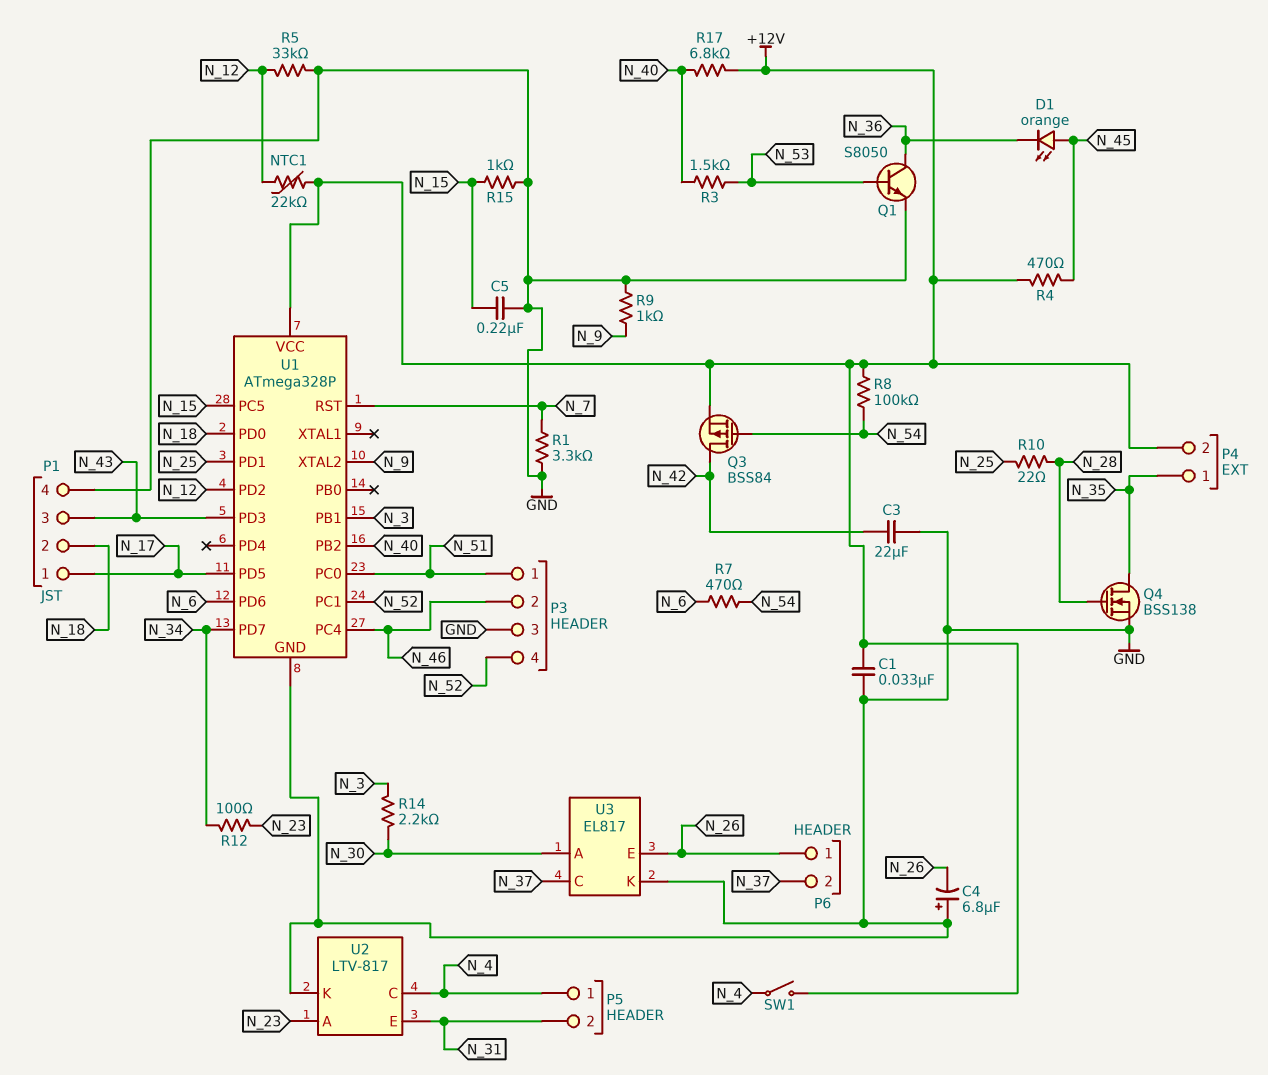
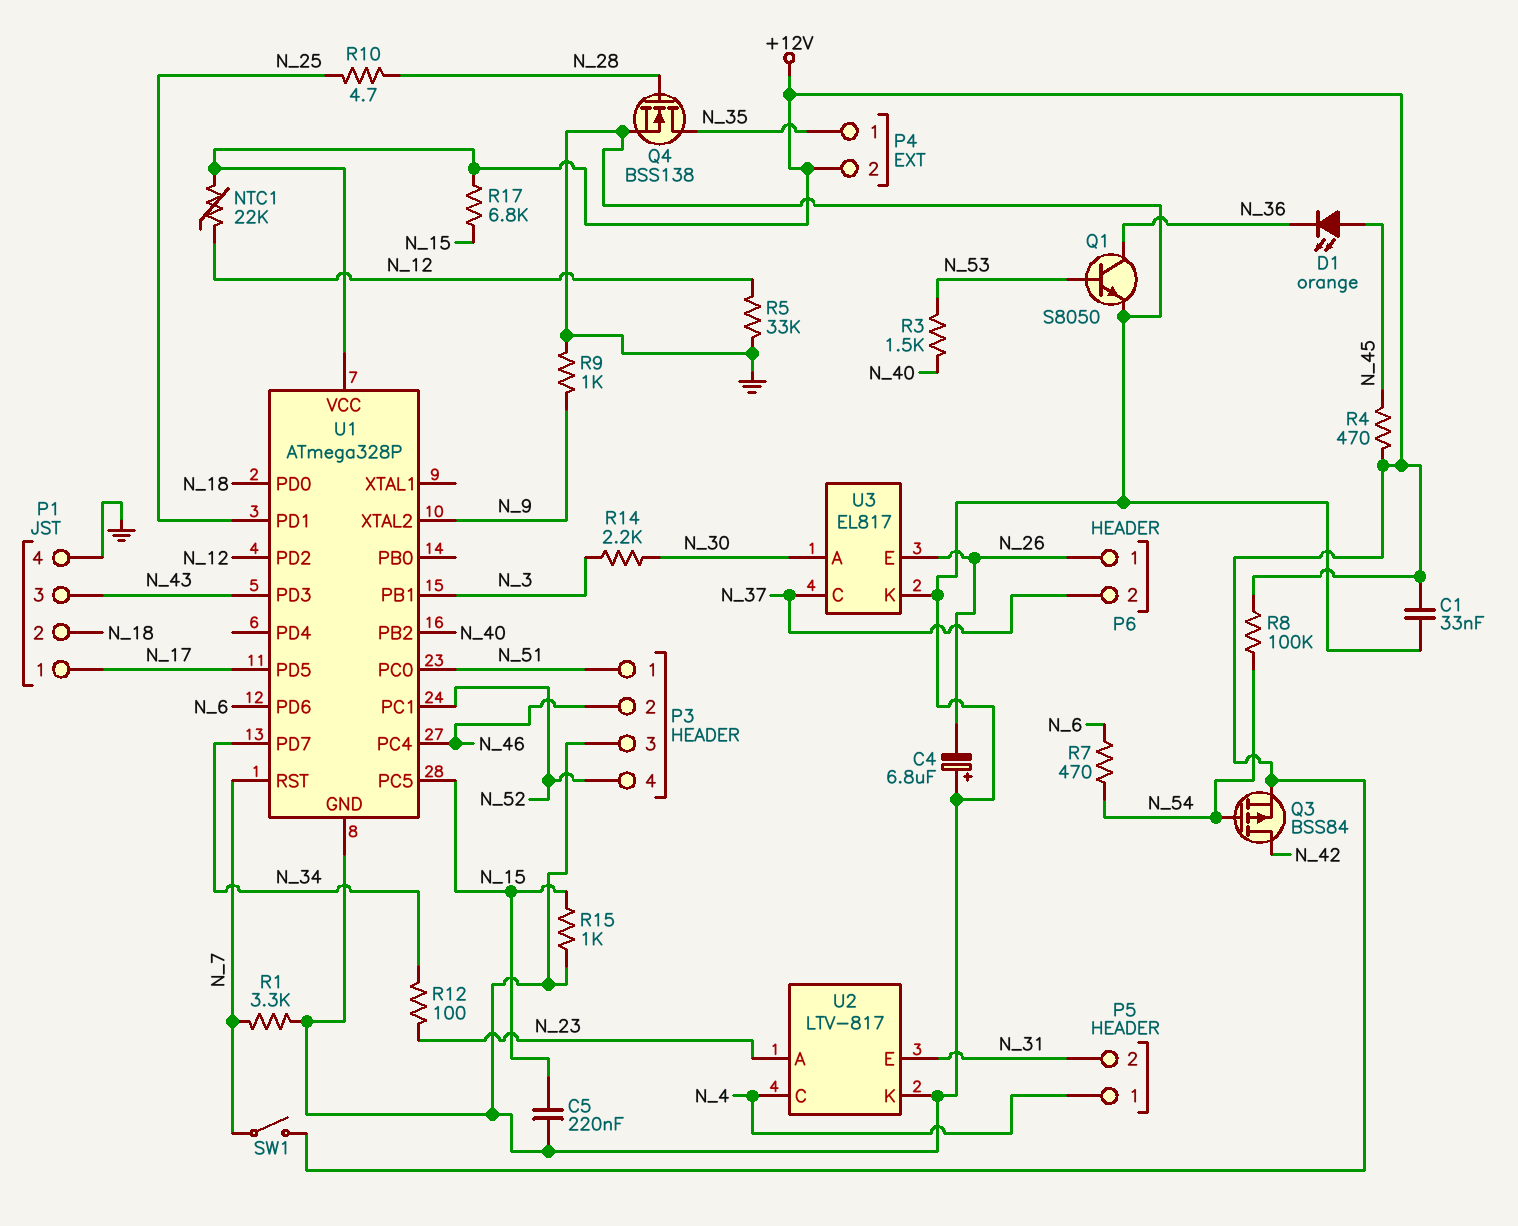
C3: 22uF (GND, N_42) -> none
R10: 22 (N_25, N_28) -> 4.7 (N_25, N_28)
R17: 6.8k (+12V, N_40) -> 6.8k (+12V, N_15)
SW1: switch (+12V, N_4) -> switch (+12V, N_7)

